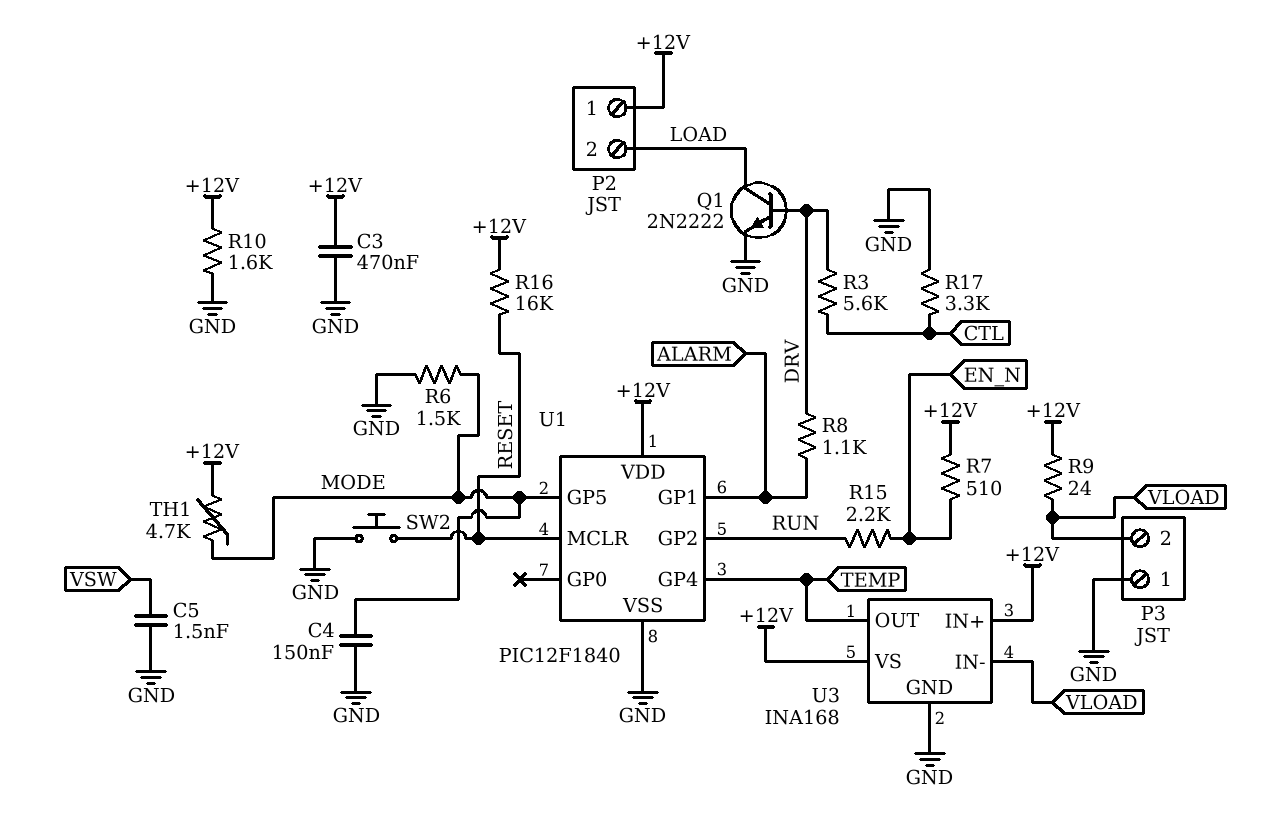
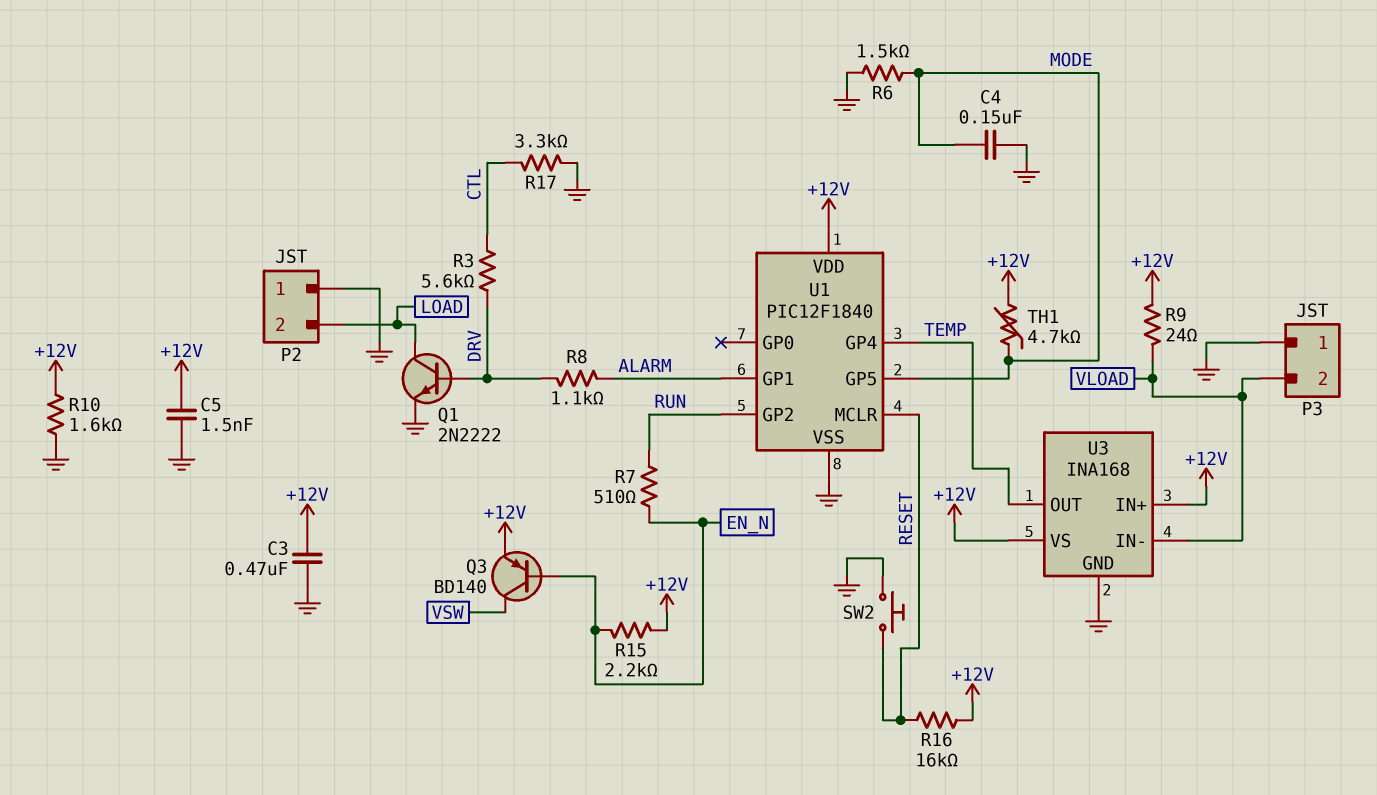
C5: 1.5nF (GND, VSW) -> 1.5nF (+12V, GND)
P2 pin 1: +12V -> GND
Q3: none -> PNP BD140 (B EN_N, C VSW, E +12V)
R7: 510 (+12V, EN_N) -> 510 (EN_N, RUN)
R15: 2.2k (EN_N, RUN) -> 2.2k (+12V, EN_N)

